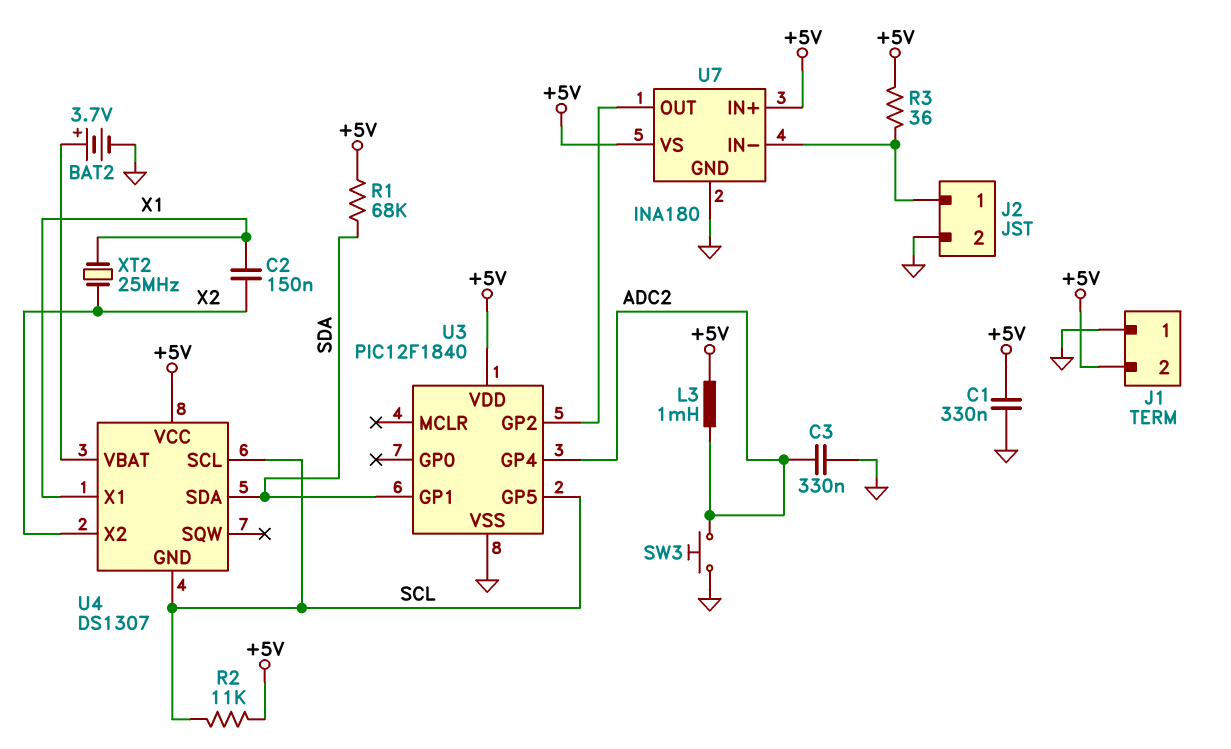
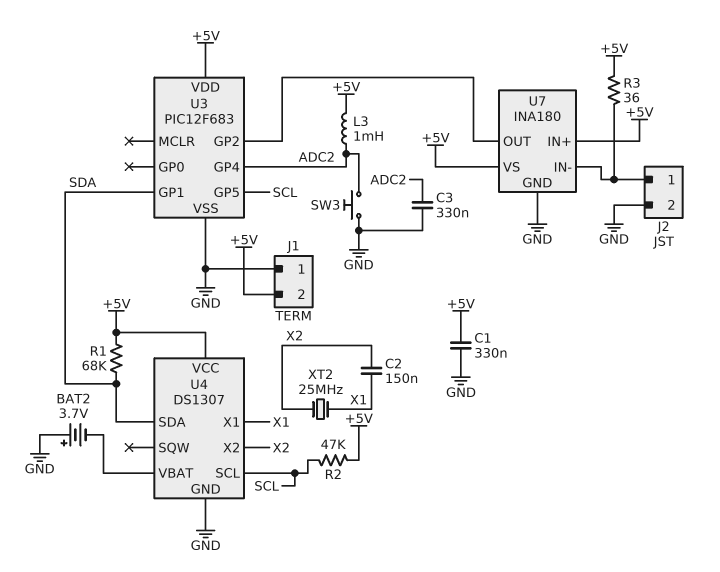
BAT2: 3.7V (plus U4/VBAT, minus GND) -> 3.7V (plus GND, minus U4/VBAT)
R2: 11k (+5V, SCL) -> 47k (+5V, SCL)
U3: PIC12F1840 -> PIC12F683
U4 pin GND: SCL -> GND

